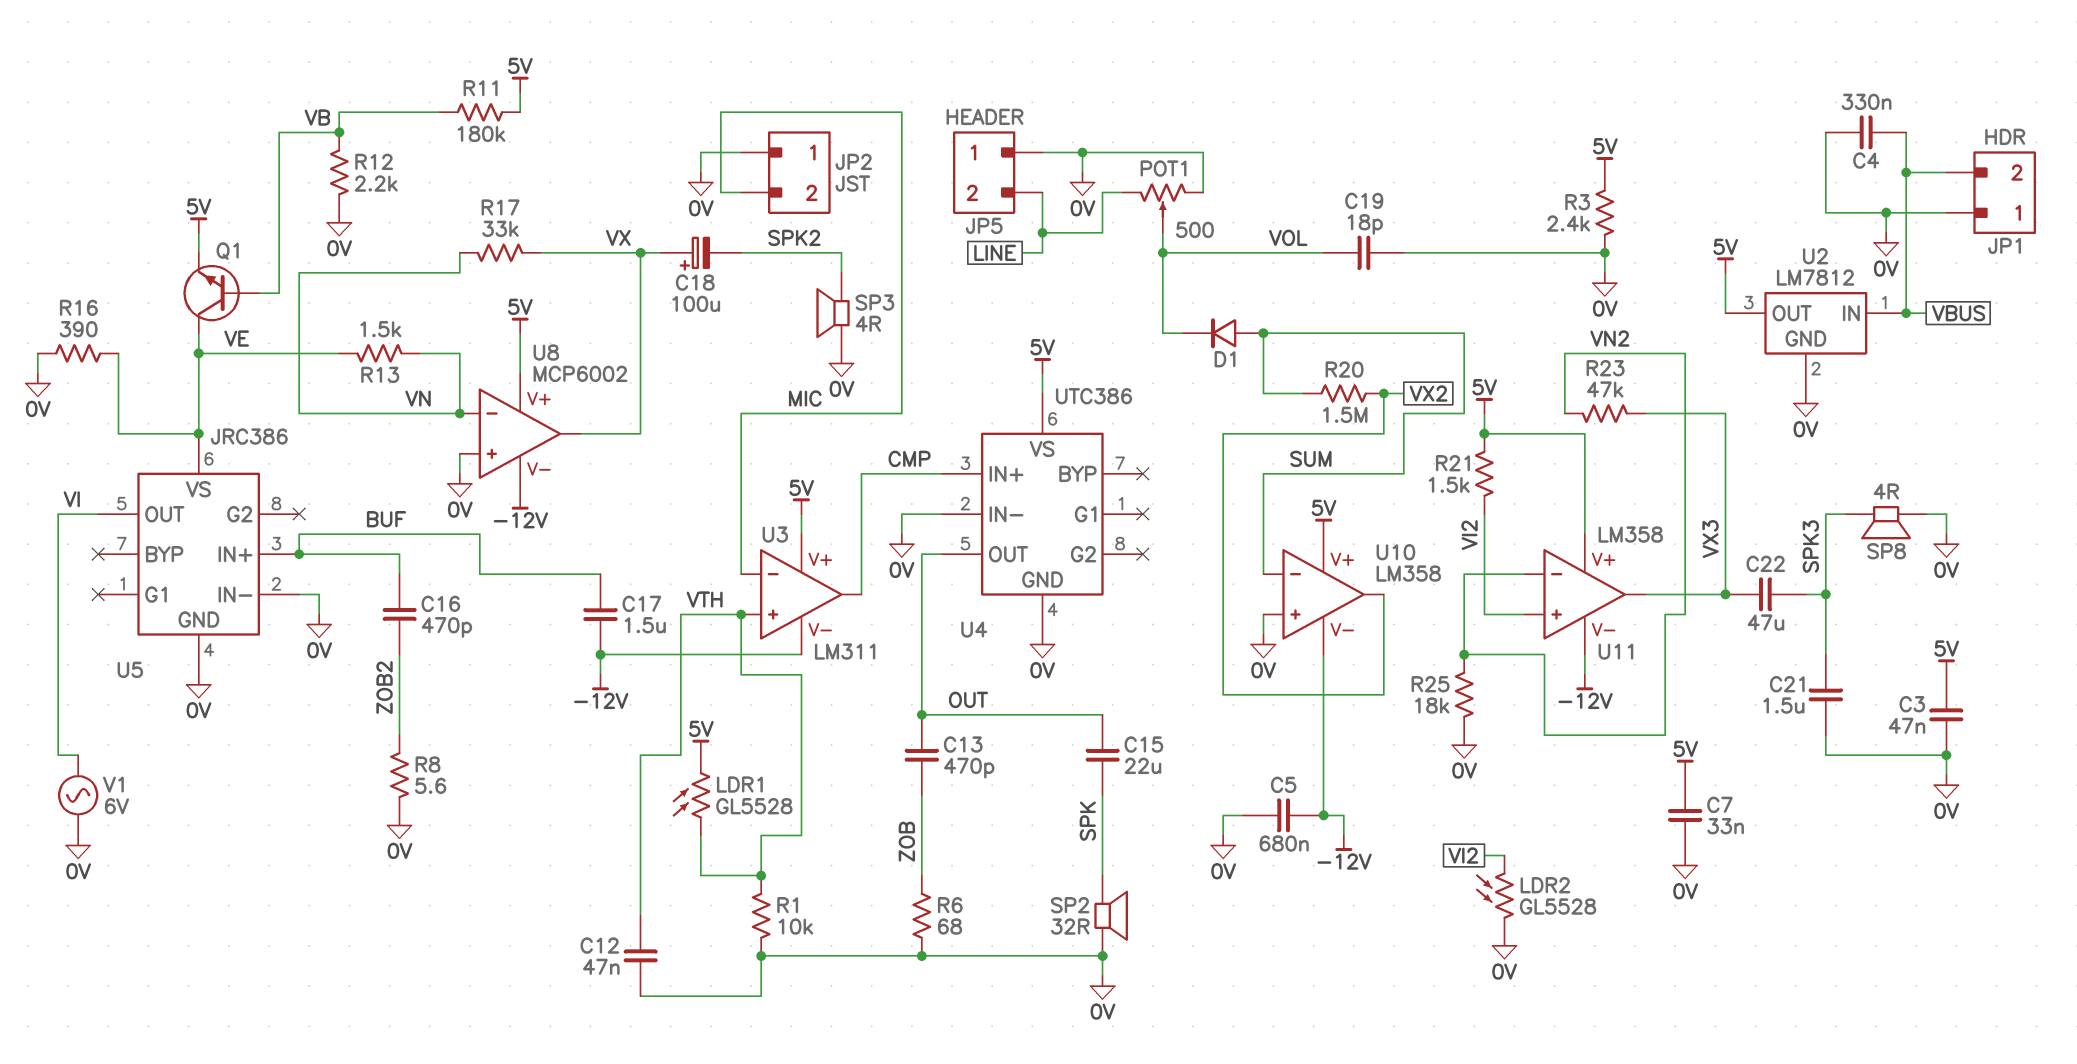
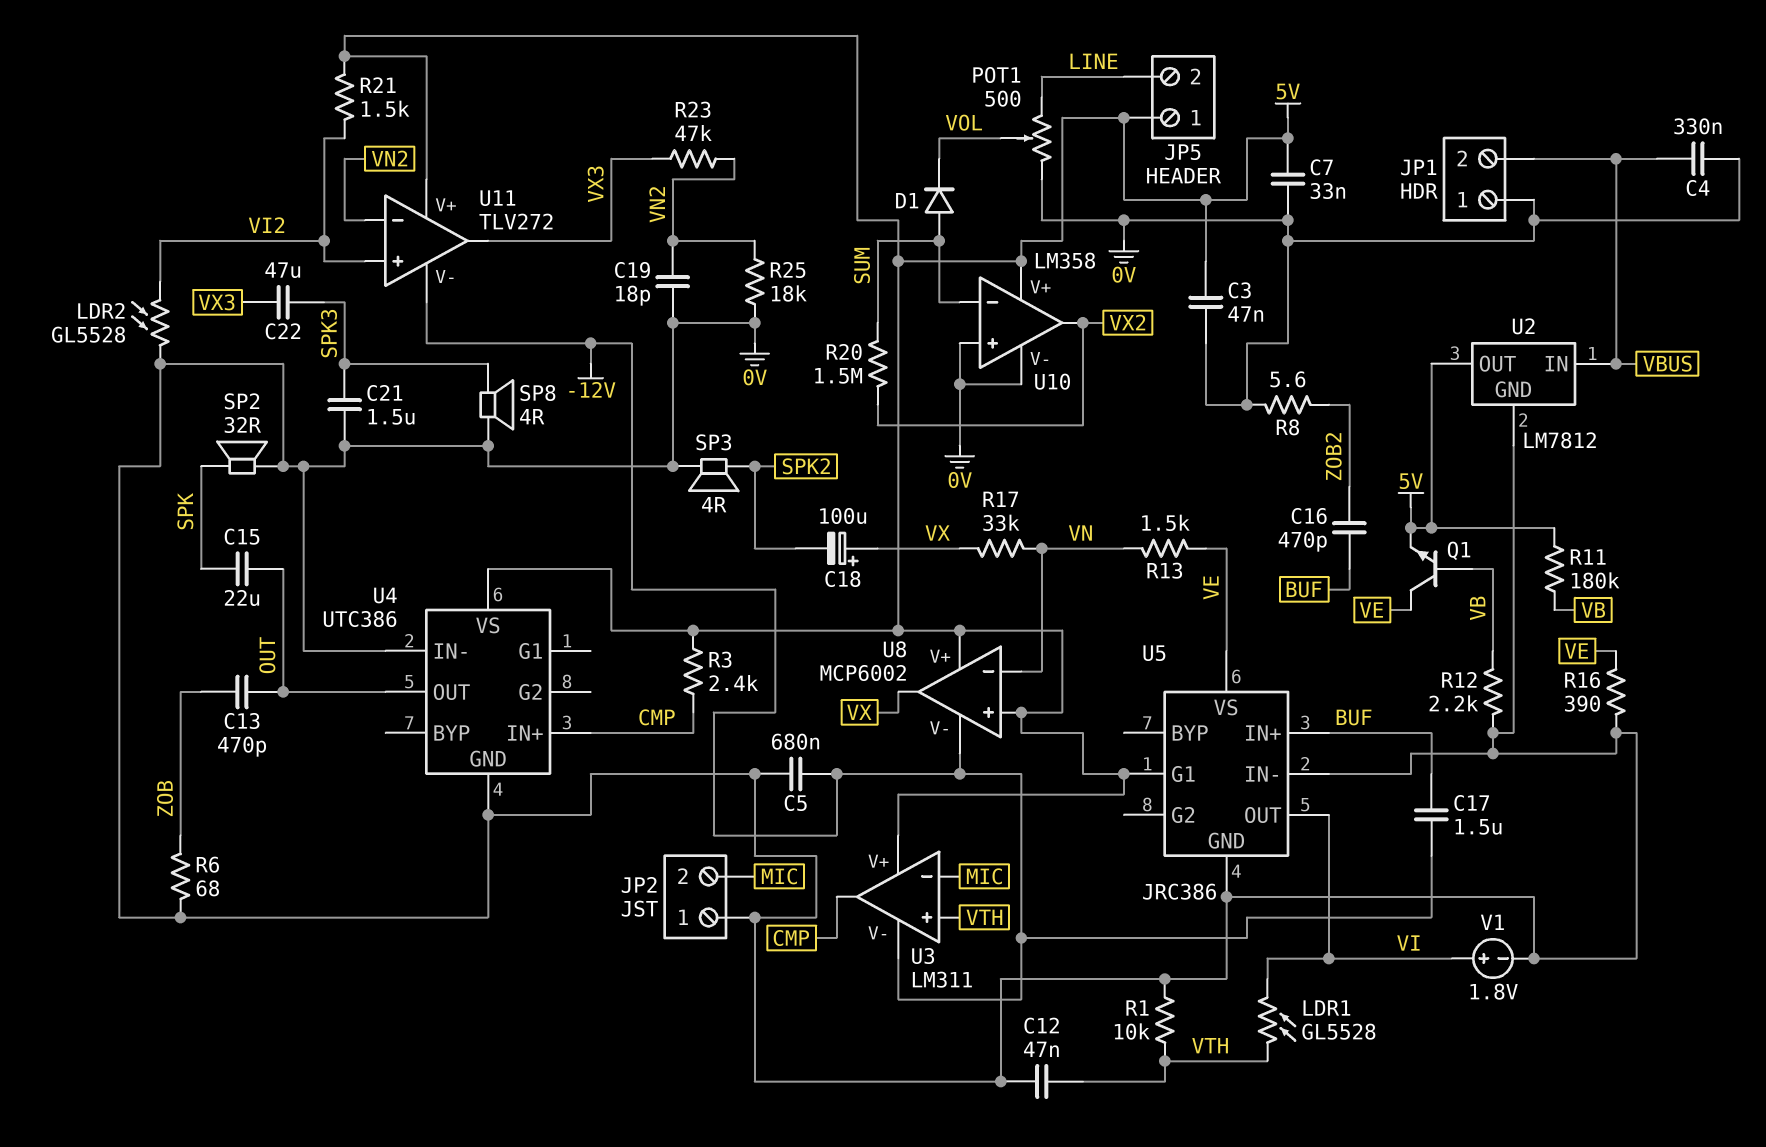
C19: 18pF (0V, VOL) -> 18pF (0V, VN2)
JP5 pin 1: 0V -> 5V
LDR1: GL5528 (5V, VTH) -> GL5528 (VI, VTH)
R3: 2.4k (0V, 5V) -> 2.4k (5V, CMP)
U5 pin G1: none -> 5V
U8 pin in+: 0V -> 5V
U10 pin V-: -12V -> 0V
U11: LM358 -> TLV272
V1: AC 6V (0V, VI) -> 1.8V (plus VI, minus 0V)

